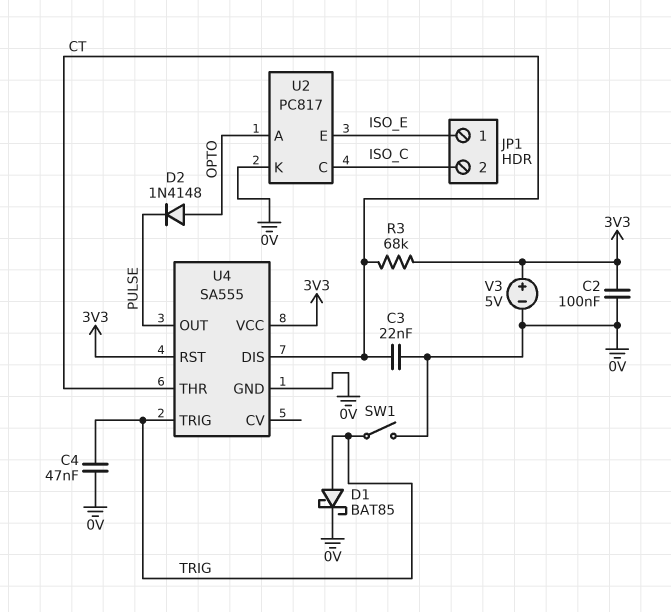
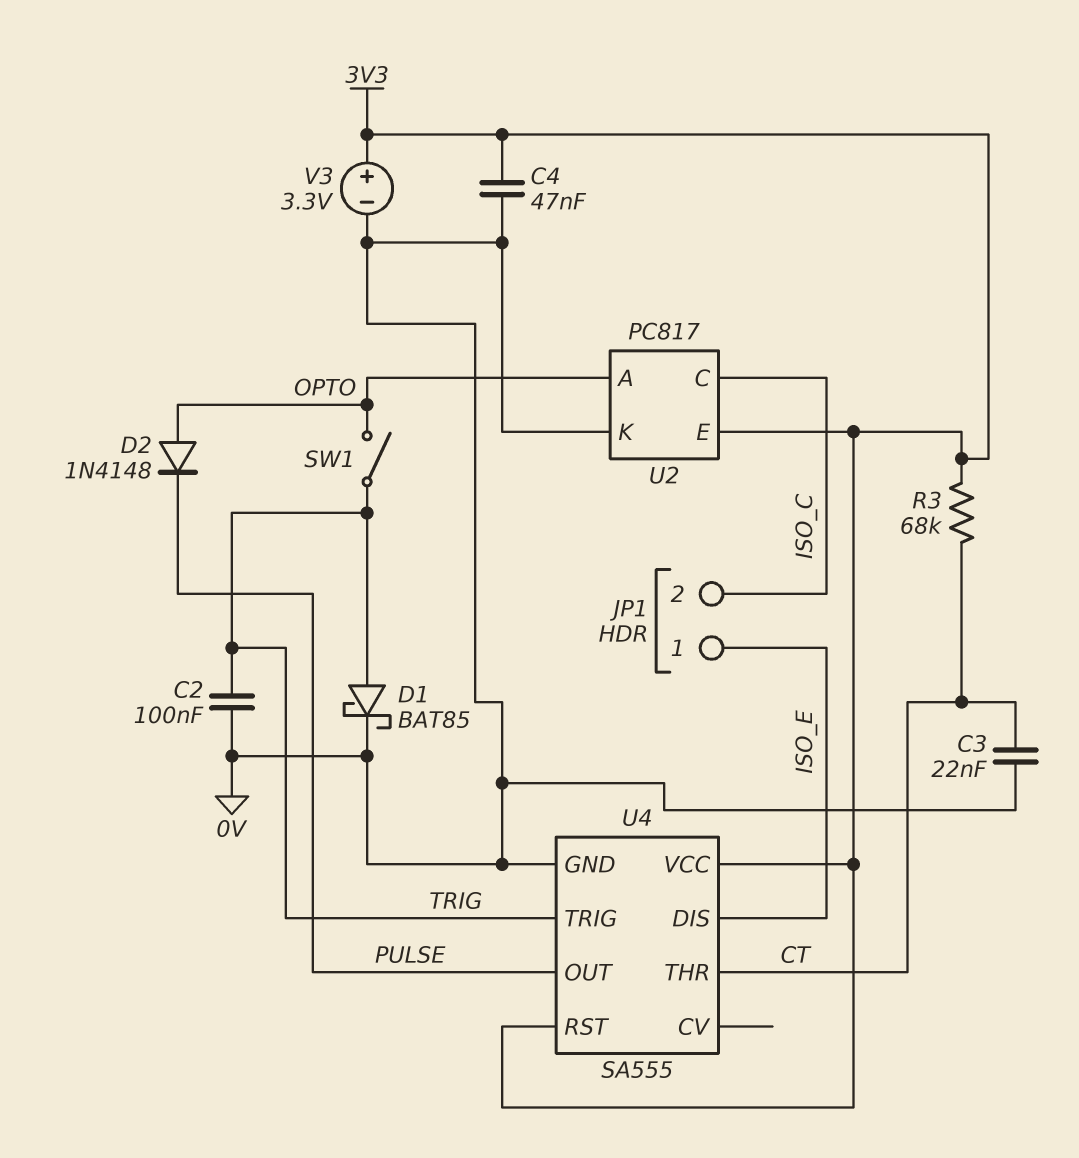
C2: 100nF (0V, 3V3) -> 100nF (0V, TRIG)
C4: 47nF (0V, TRIG) -> 47nF (0V, 3V3)
SW1: switch (0V, TRIG) -> switch (OPTO, TRIG)
U2 pin E: ISO_E -> 3V3
U4 pin DIS: CT -> ISO_E
V3: 5V (plus 3V3, minus 0V) -> 3.3V (plus 3V3, minus 0V)

